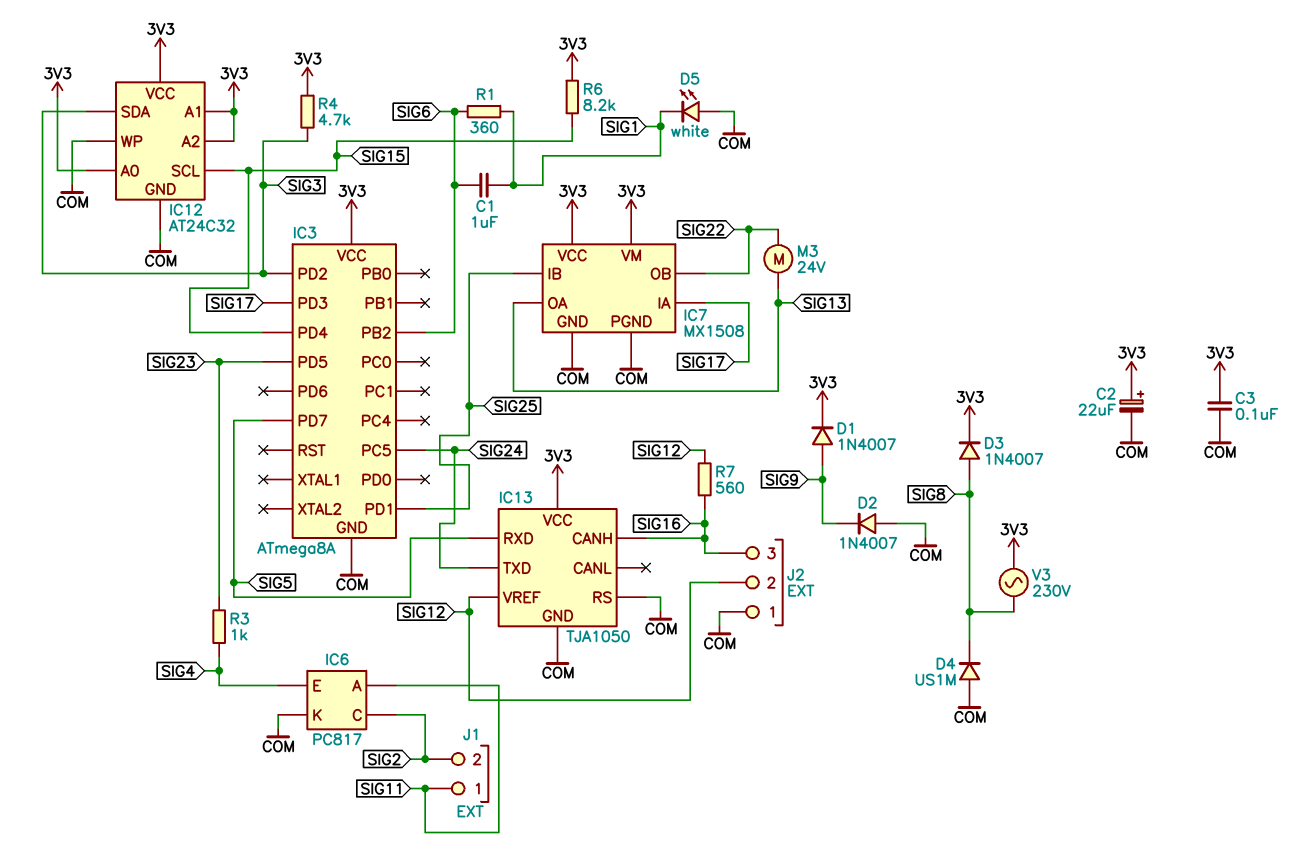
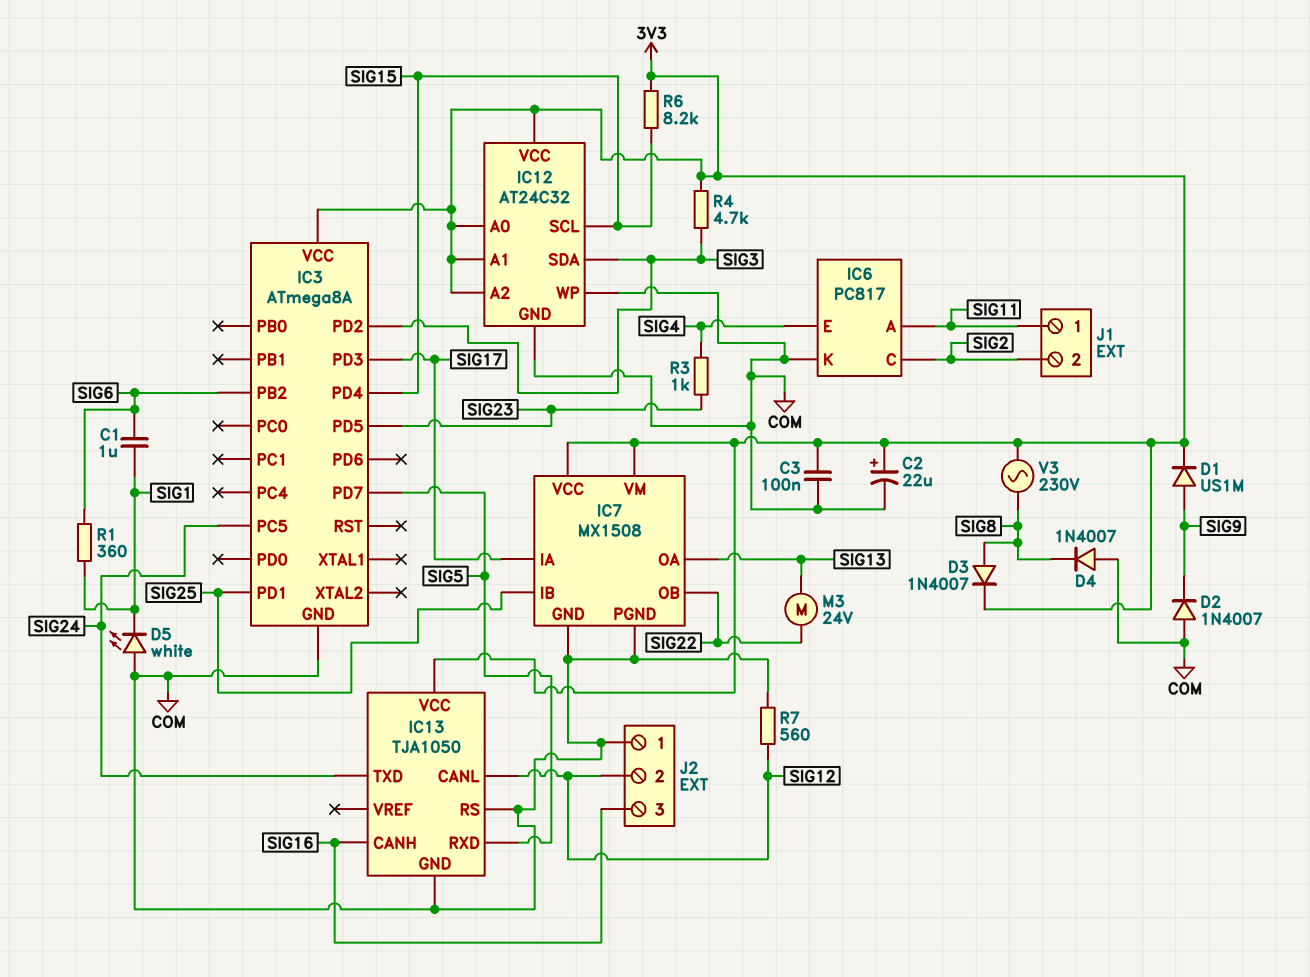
D1: diode 1N4007 (A SIG9, K 3V3) -> diode US1M (A SIG9, K 3V3)
D4: diode US1M (A COM, K SIG8) -> diode 1N4007 (A COM, K SIG8)
IC13 pin CANL: none -> SIG12
IC13 pin VREF: SIG12 -> none
R7: 560 (SIG12, SIG16) -> 560 (COM, SIG12)

